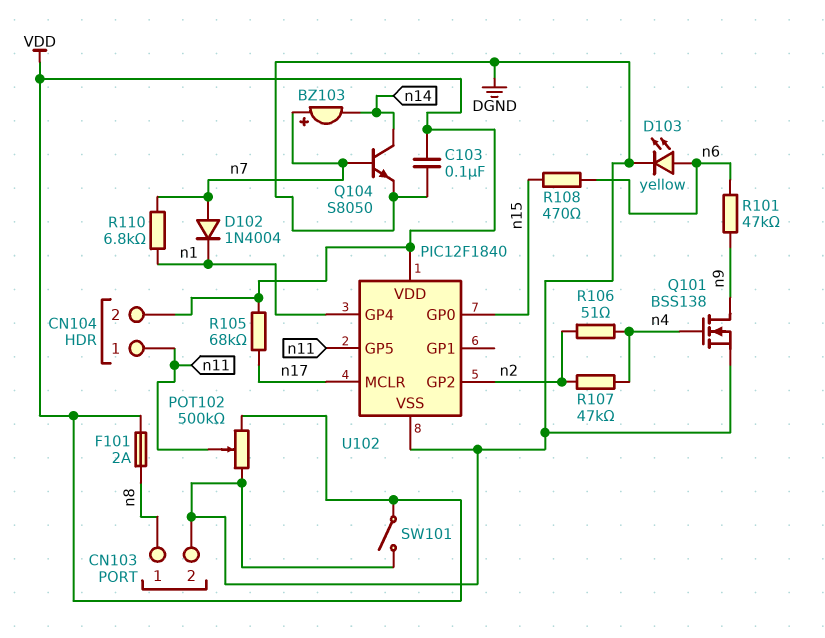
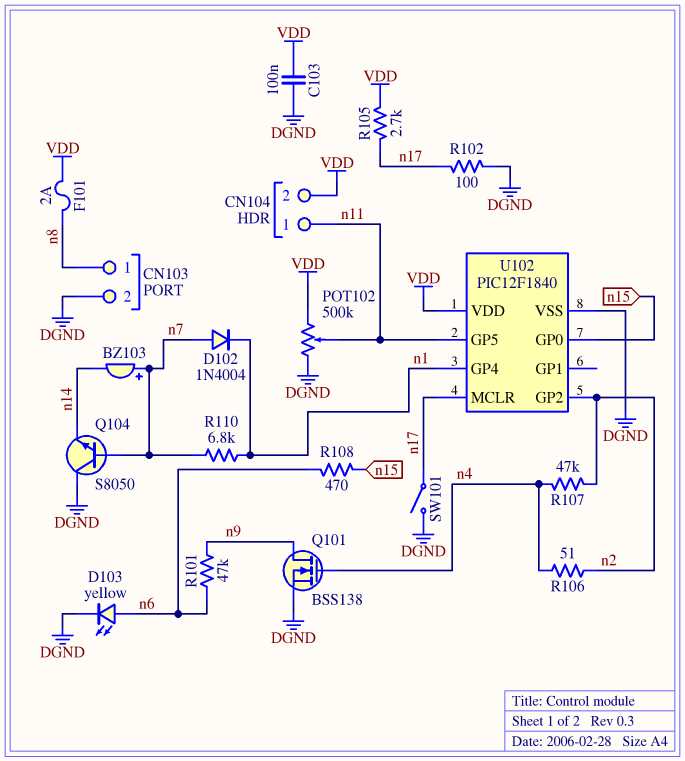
Q104: NPN S8050 (B n7, C n14, E DGND) -> NPN S8050 (B n7, C DGND, E n14)
R102: none -> 100 (DGND, n17)
R105: 68k (VDD, n17) -> 2.7k (VDD, n17)
SW101: switch (DGND, VDD) -> switch (DGND, n17)

